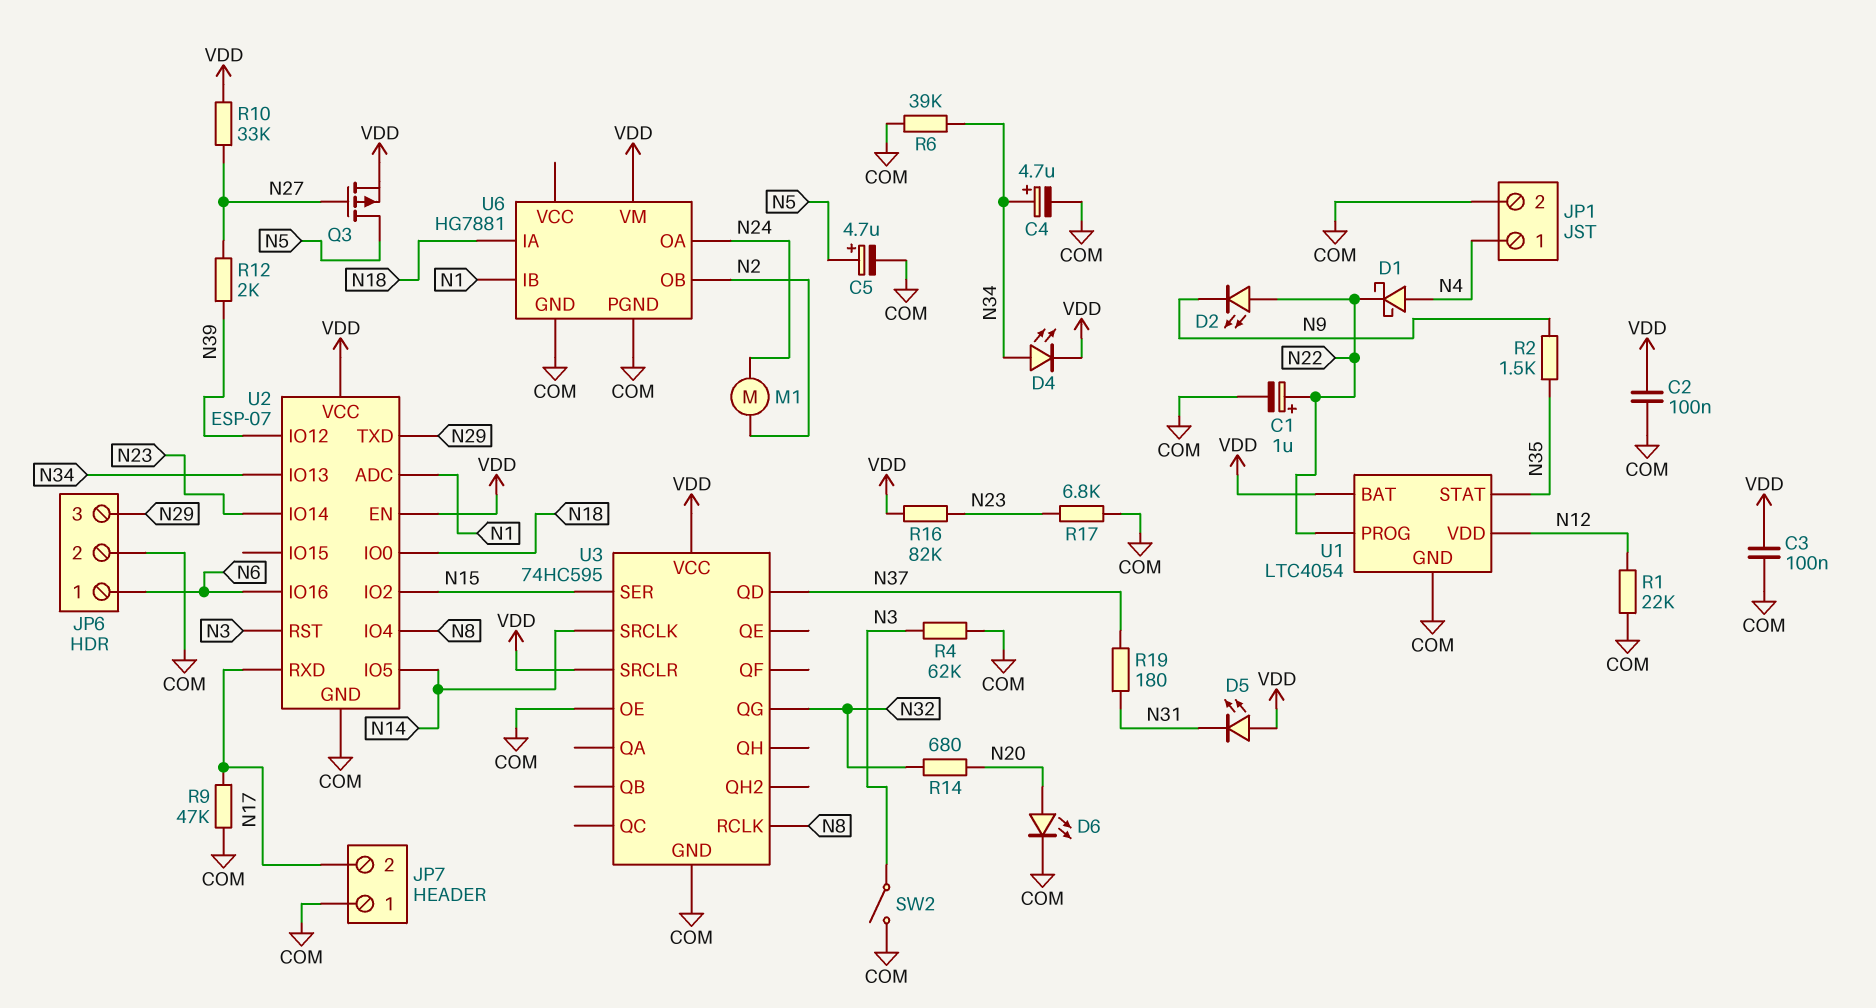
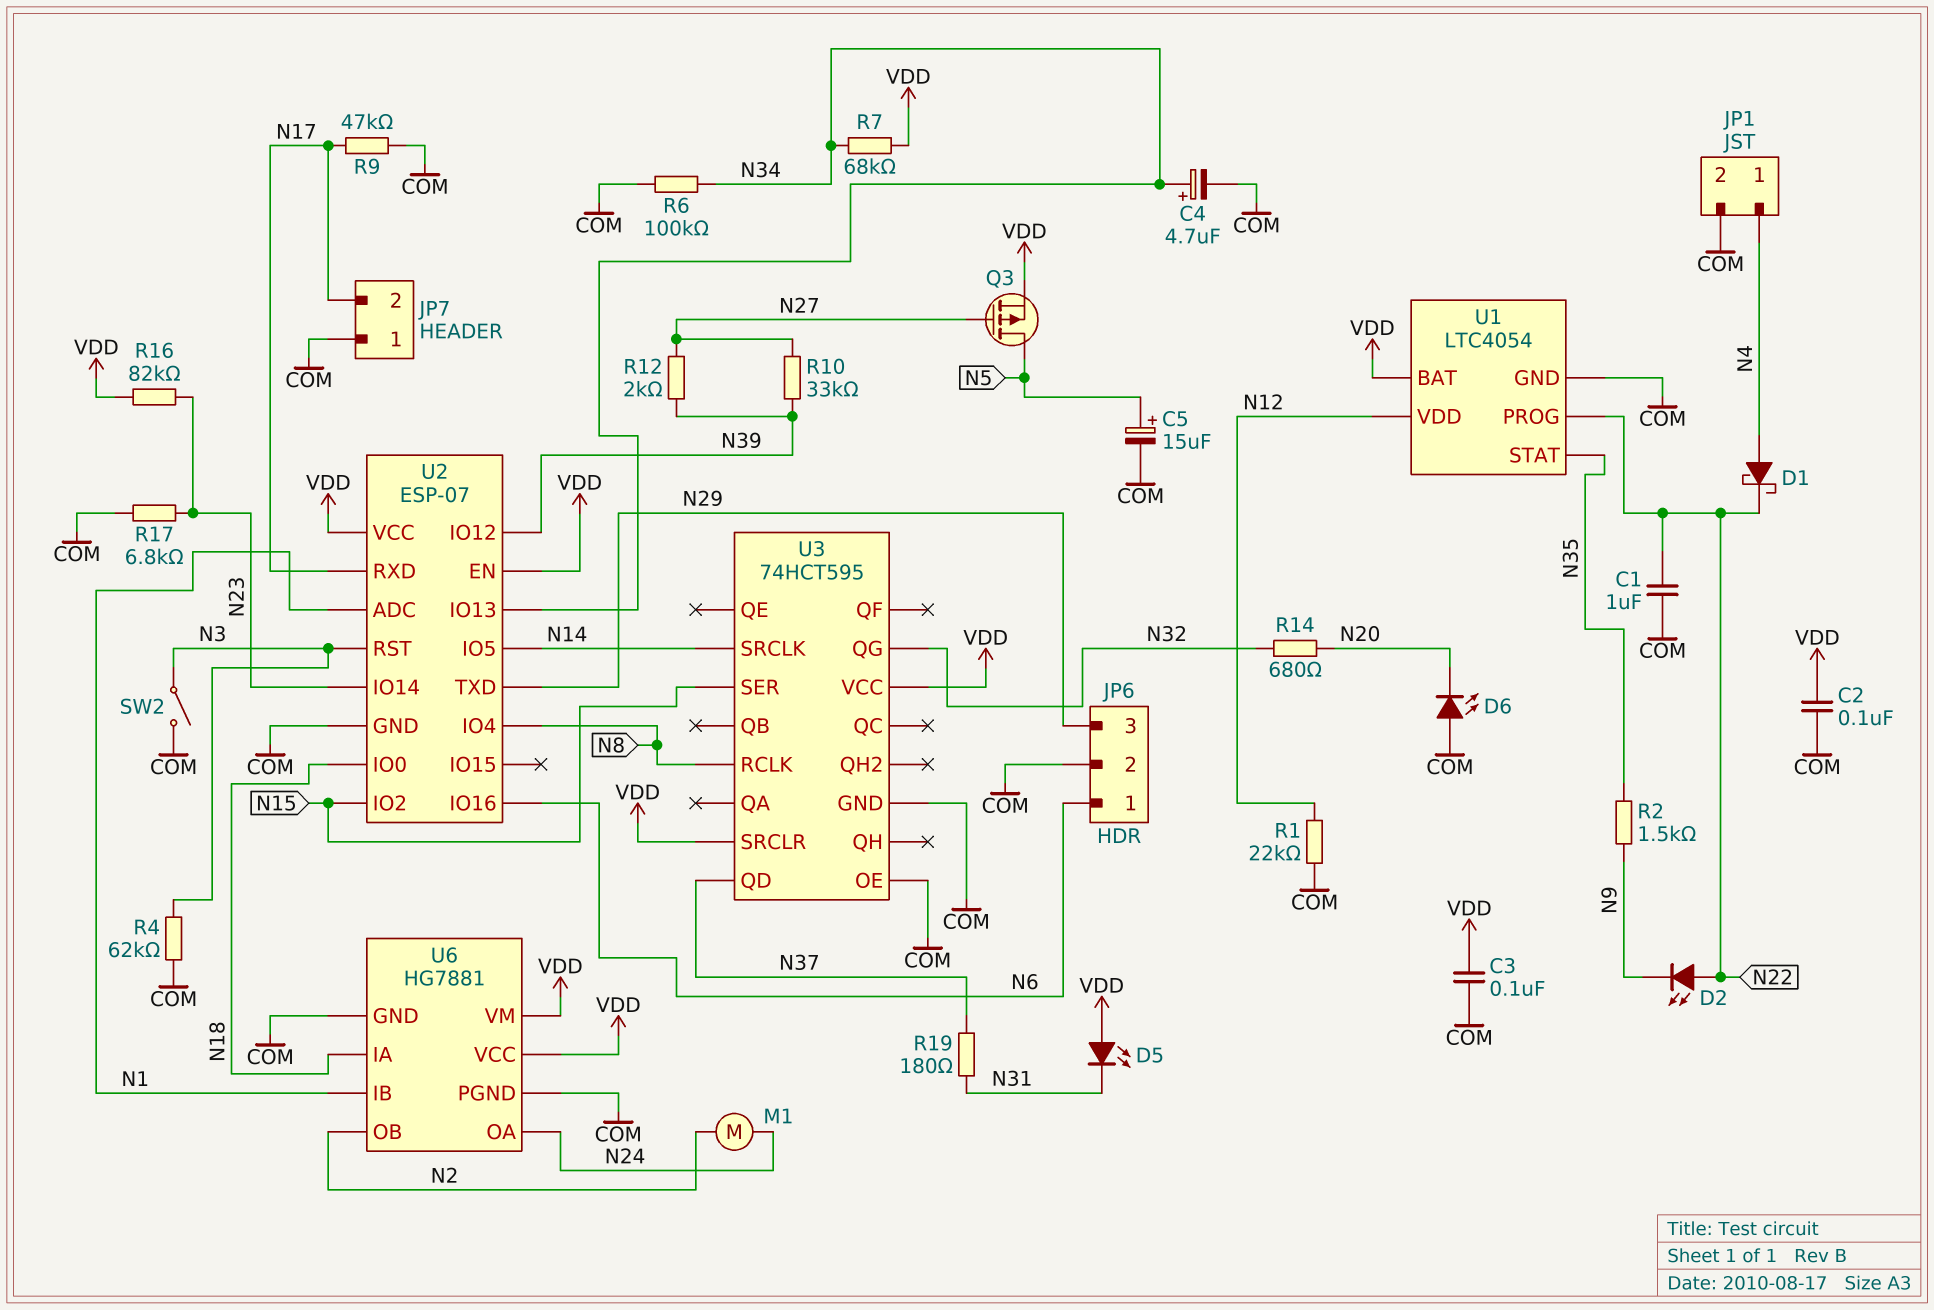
C1: 1uF (plus N22, minus COM) -> 1uF (COM, N22)
C5: 4.7uF (plus N5, minus COM) -> 15uF (plus N5, minus COM)
D4: LED (A N34, K VDD) -> none
D6: LED (A N20, K COM) -> LED (A COM, K N20)
R6: 39k (COM, N34) -> 100k (COM, N34)
R7: none -> 68k (N34, VDD)
R10: 33k (N27, VDD) -> 33k (N27, N39)
U3: 74HC595 -> 74HCT595
U6 pin VCC: none -> VDD

